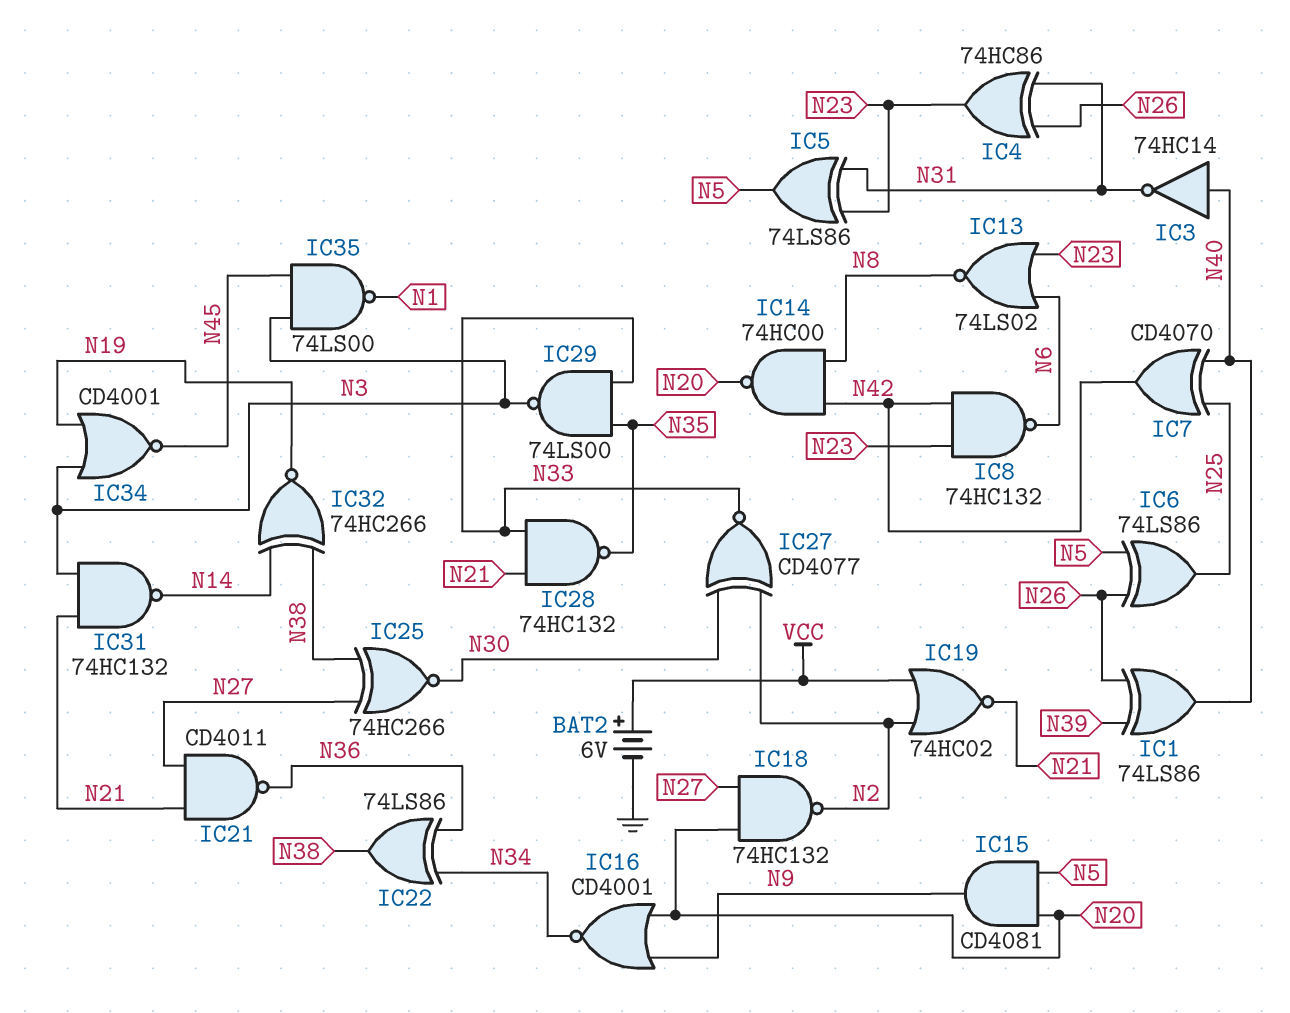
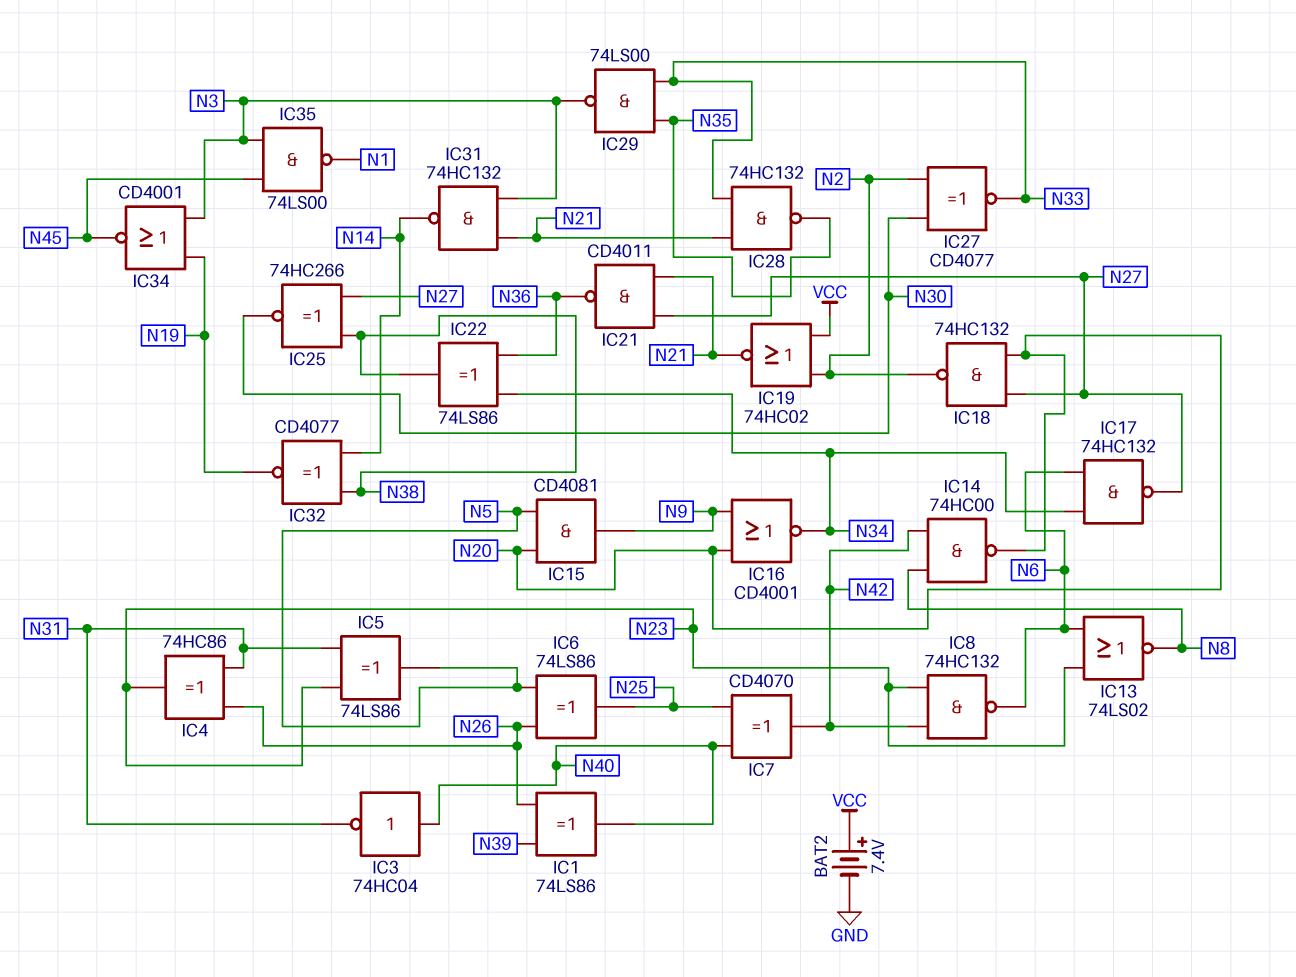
BAT2: 6V (plus VCC, minus GND) -> 7.4V (plus VCC, minus GND)
IC3: NOT 74HC14 (in N40, out N31) -> NOT 74HC04 (in N40, out N31)
IC17: none -> NAND 74HC132 (in N6, in N34, out N27)
IC32: XNOR 74HC266 (in N14, in N38, out N19) -> XNOR CD4077 (in N14, in N38, out N19)

